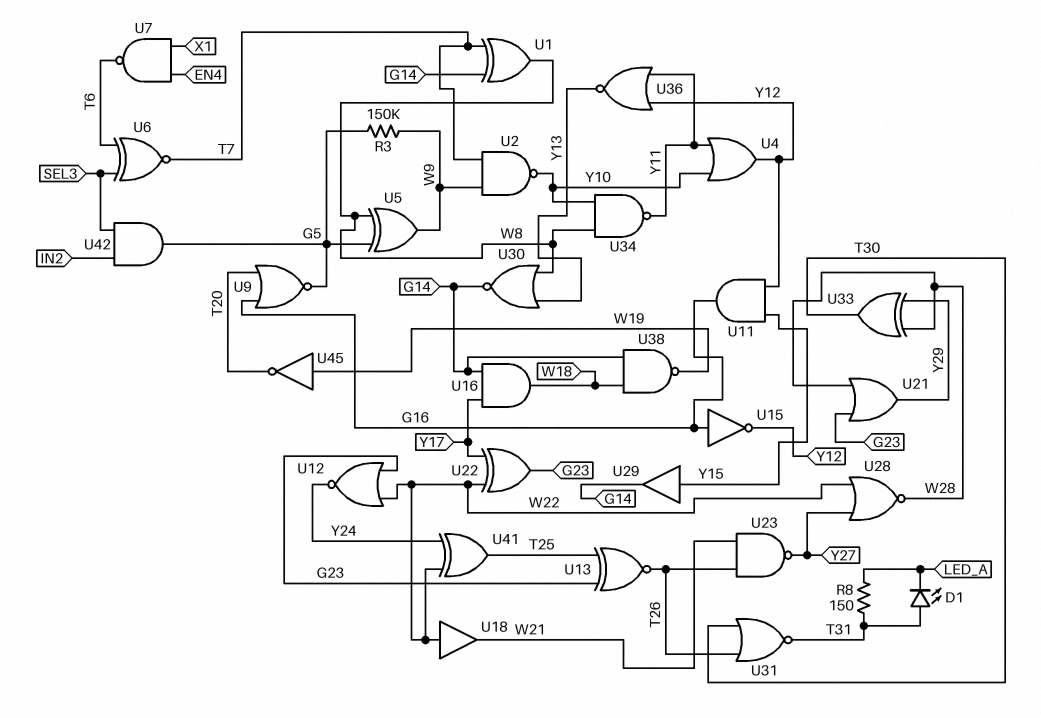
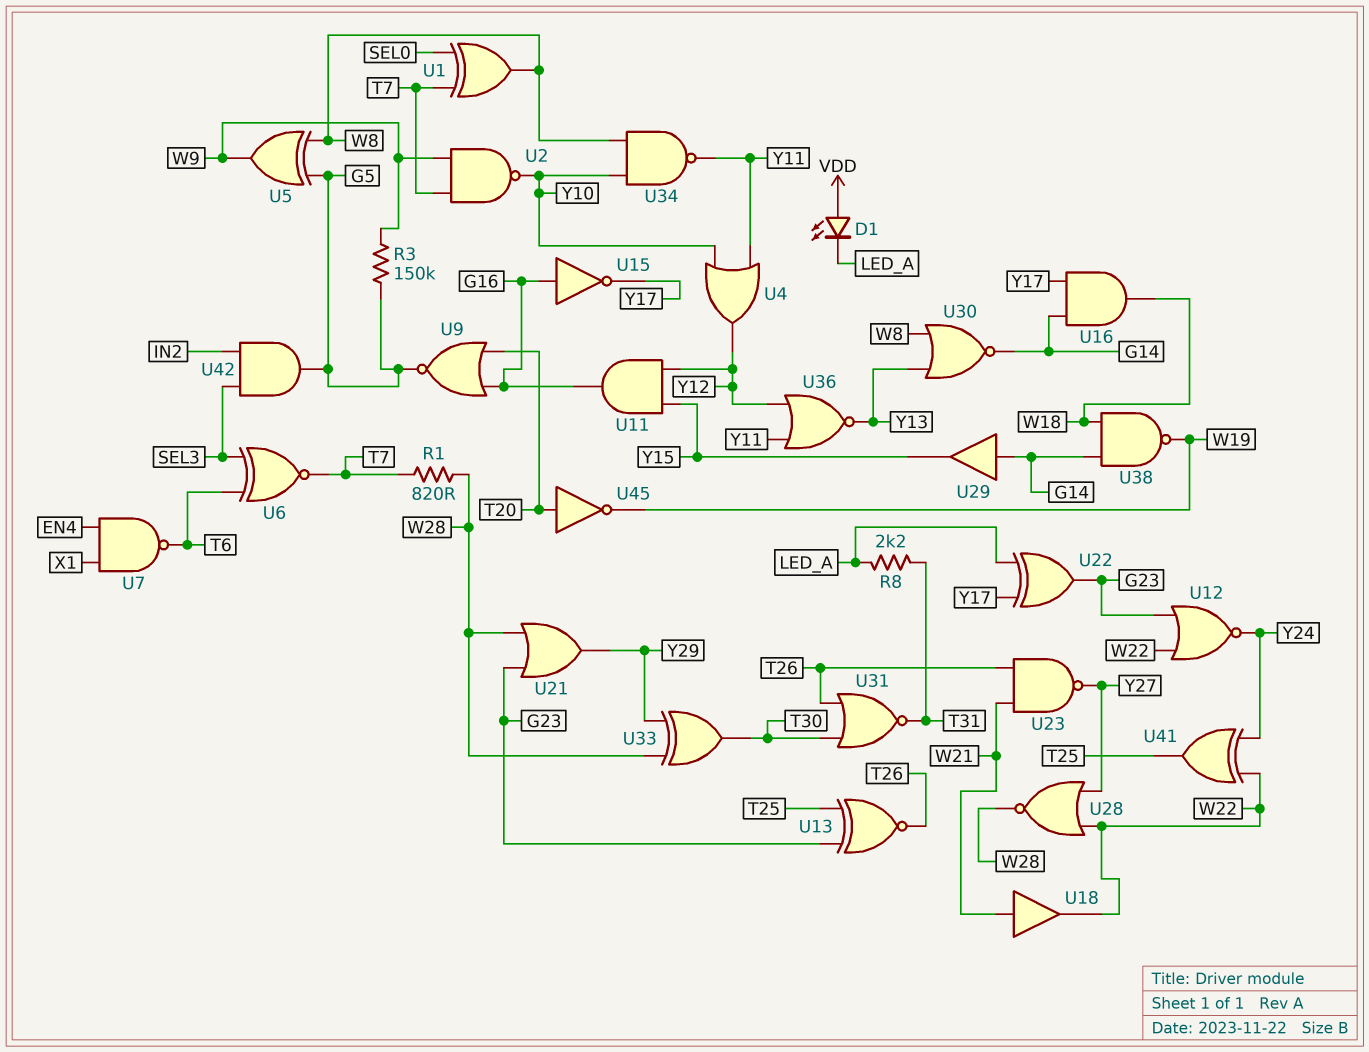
D1: LED (A T31, K LED_A) -> LED (A VDD, K LED_A)
R1: none -> 820 (T7, W28)
R8: 150 (LED_A, T31) -> 2.2k (LED_A, T31)
U1: XOR (in G14, in T7, out W8) -> XOR (in SEL0, in T7, out W8)
U15: NOT (in G16, out Y12) -> NOT (in G16, out Y17)
U18: buffer (in W22, out W21) -> buffer (in W21, out W22)
U22: XOR (in W22, in Y17, out G23) -> XOR (in LED_A, in Y17, out G23)
U29: buffer (in Y15, out G14) -> buffer (in G14, out Y15)
U45: NOT (in W19, out T20) -> NOT (in T20, out W19)

